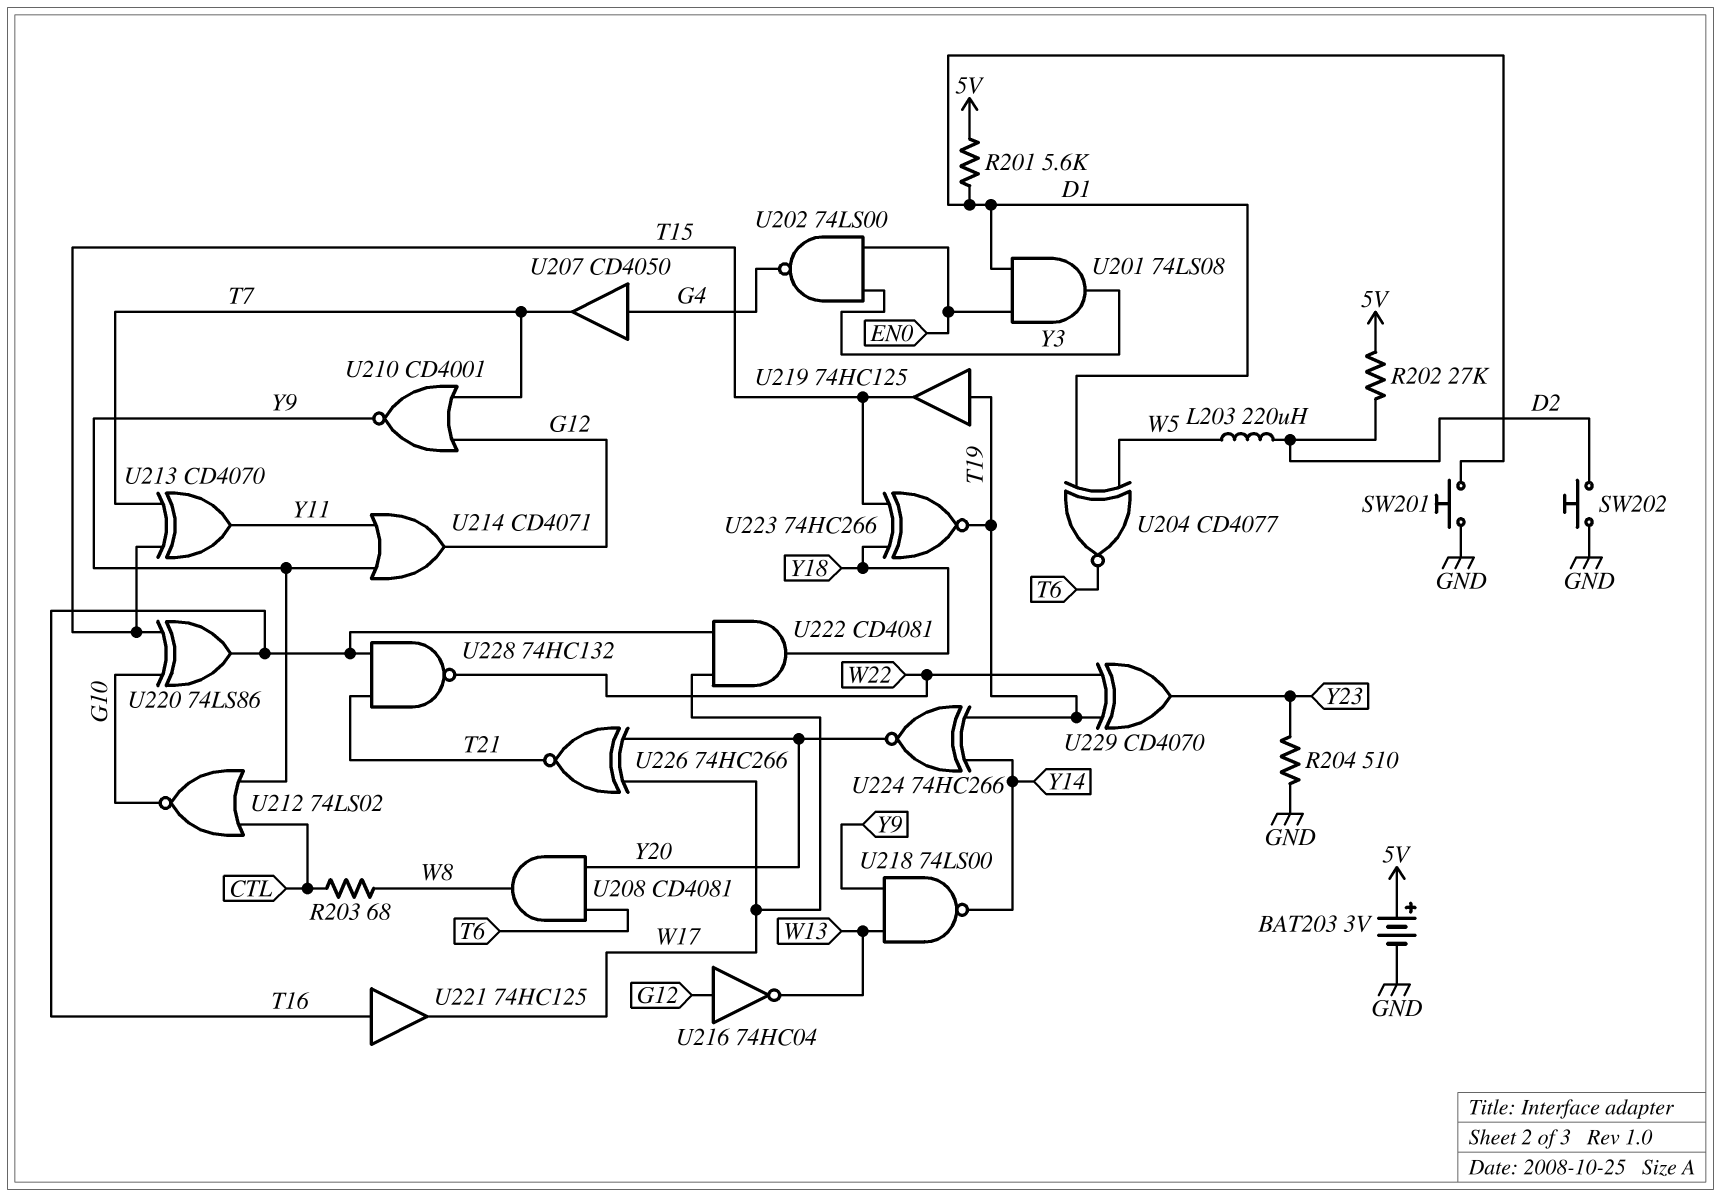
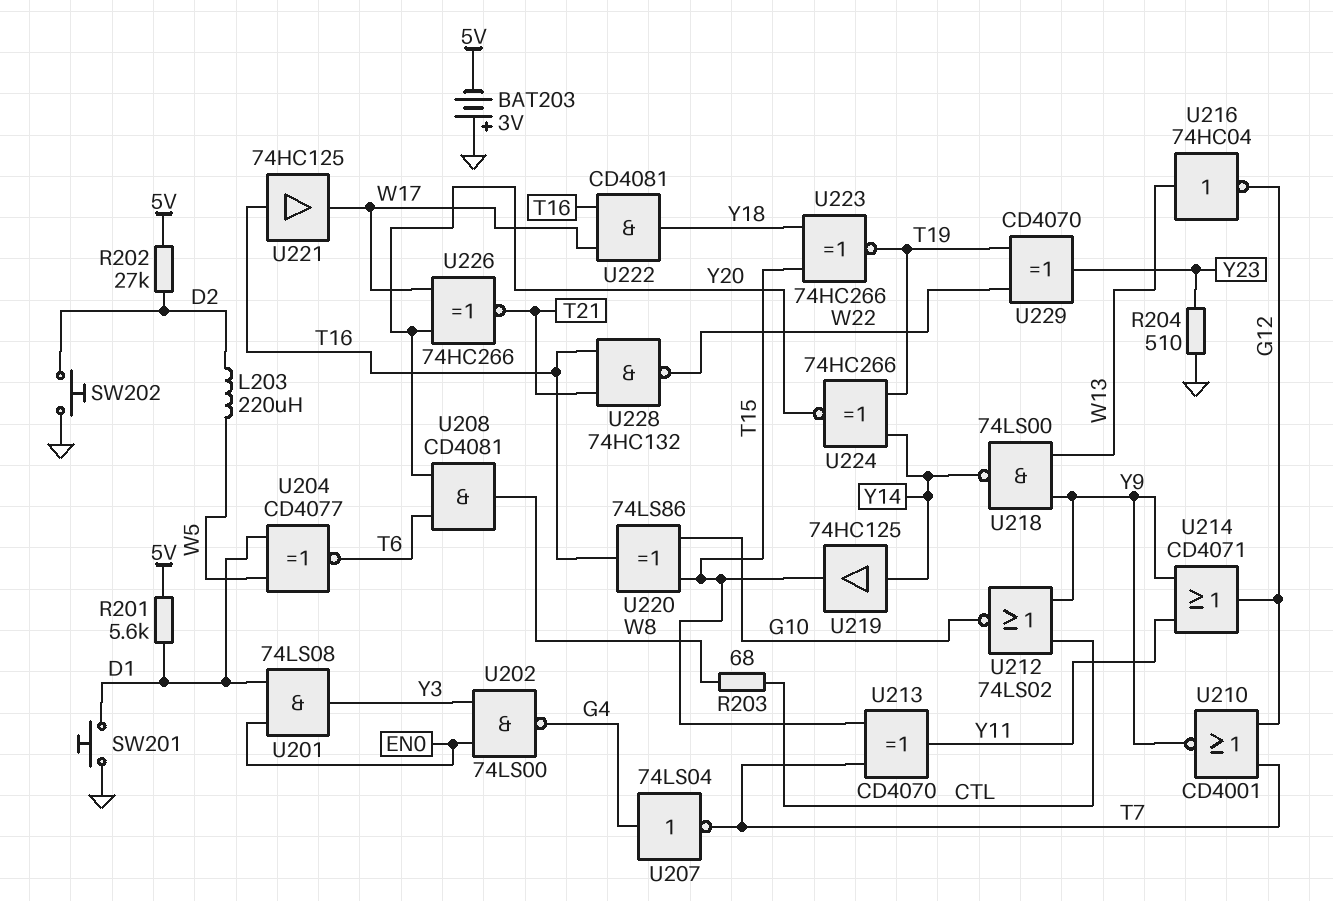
BAT203: 3V (plus 5V, minus GND) -> 3V (plus GND, minus 5V)
U207: buffer CD4050 (in G4, out T7) -> NOT 74LS04 (in G4, out T7)
U216: NOT 74HC04 (in G12, out W13) -> NOT 74HC04 (in W13, out G12)
U219: buffer 74HC125 (in T19, out T15) -> buffer 74HC125 (in Y14, out T15)

